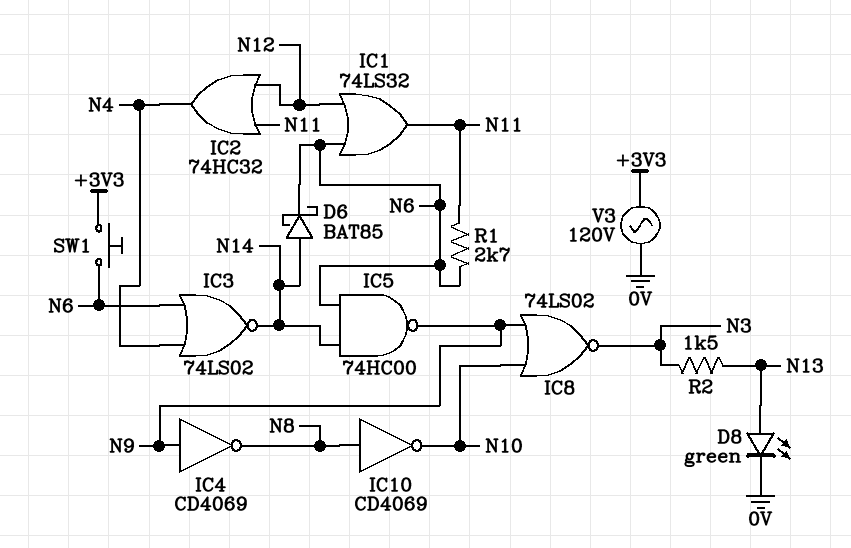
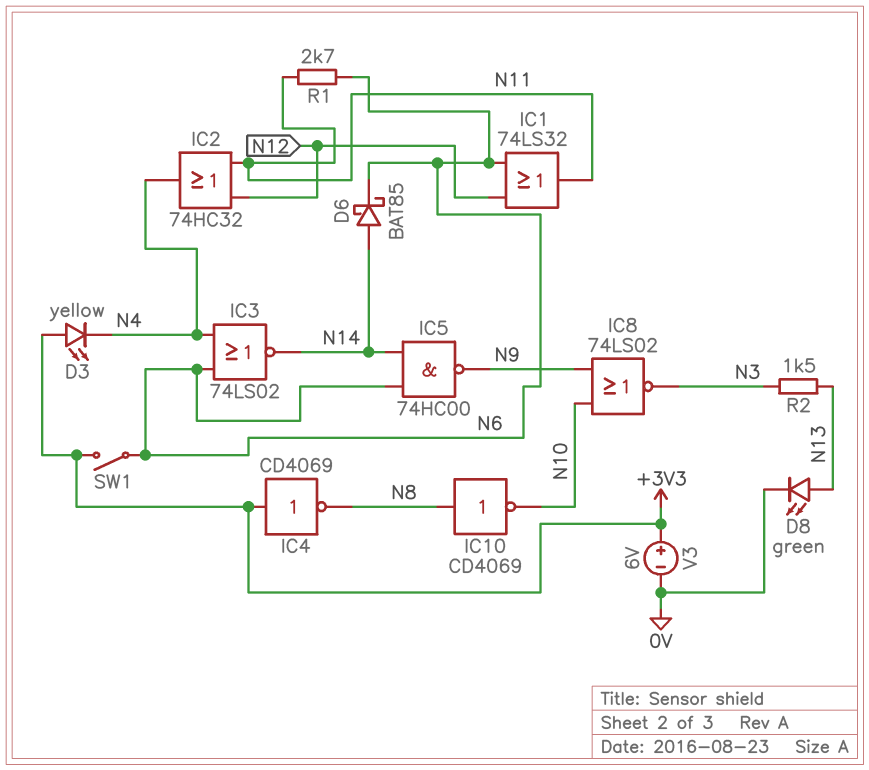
D3: none -> LED yellow (A +3V3, K N4)
IC4: NOT CD4069 (in N9, out N8) -> NOT CD4069 (in +3V3, out N8)
SW1: button (+3V3, N6) -> switch (+3V3, N6)
V3: AC 120V (+3V3, 0V) -> 6V (plus +3V3, minus 0V)

